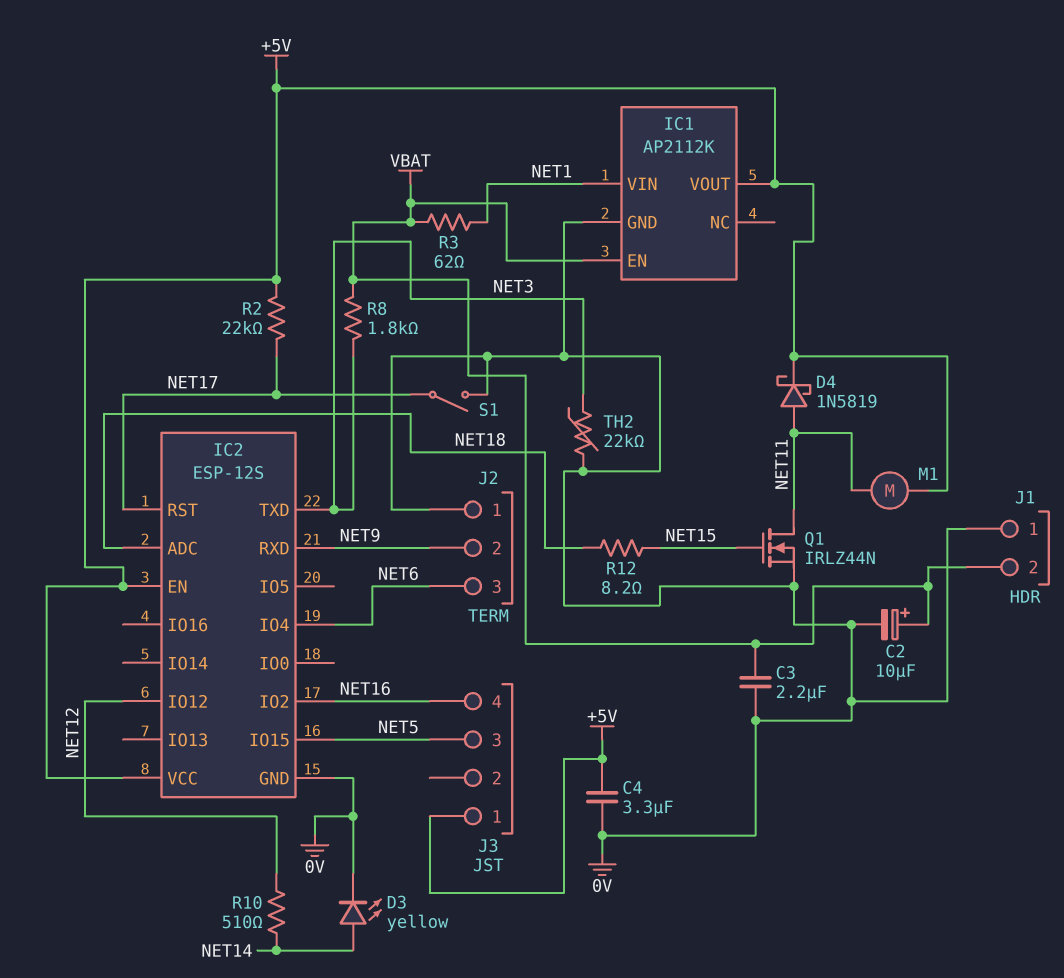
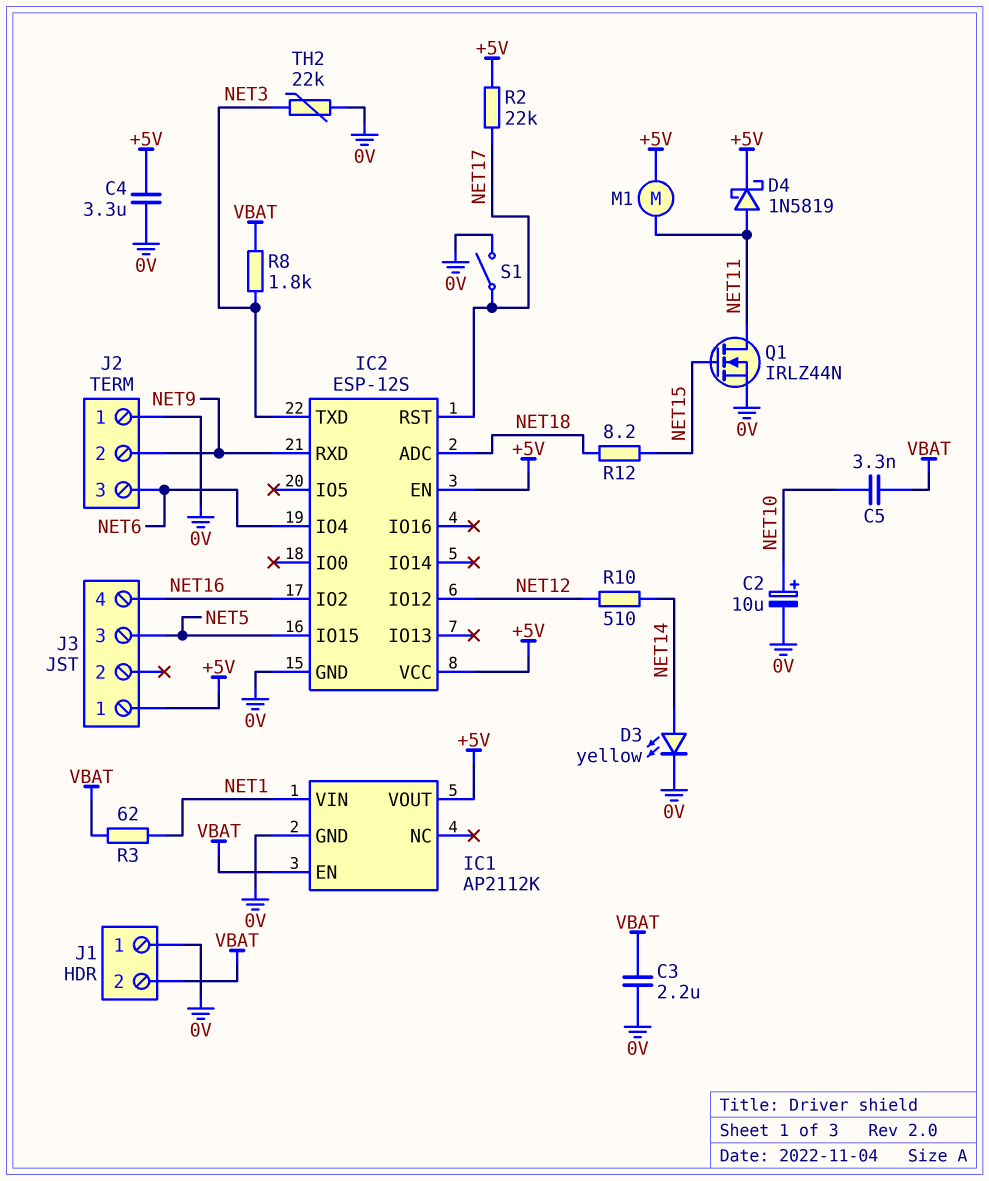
C2: 10uF (plus VBAT, minus 0V) -> 10uF (plus NET10, minus 0V)
C5: none -> 3.3nF (NET10, VBAT)

